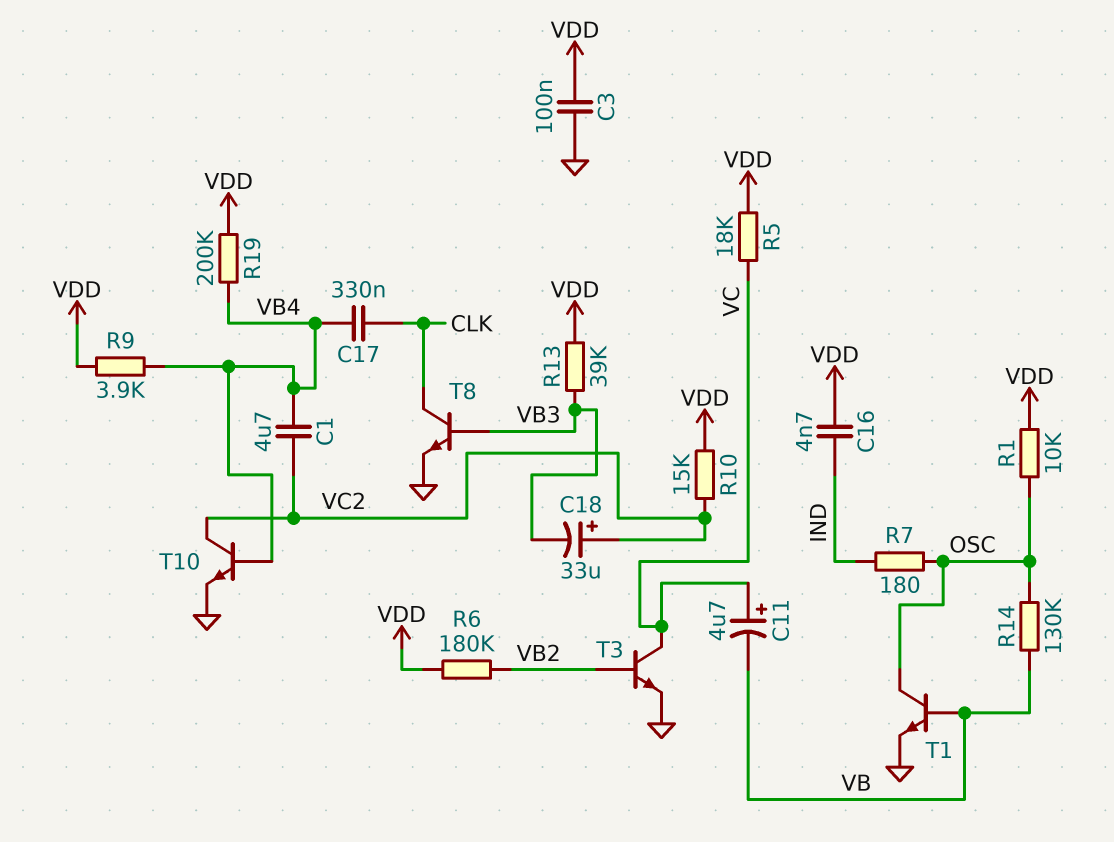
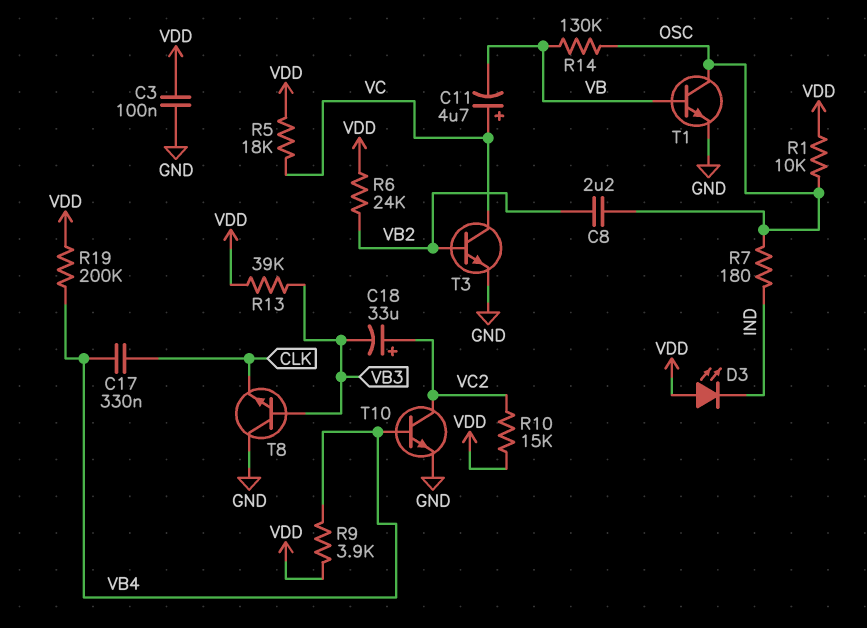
C1: 4.7uF (VB4, VC2) -> none
C8: none -> 2.2uF (OSC, VB2)
C16: 4.7nF (IND, VDD) -> none
D3: none -> LED (A VDD, K IND)
R6: 180k (VB2, VDD) -> 24k (VB2, VDD)
T8: NPN (B VB3, C CLK, E GND) -> NPN (B VB3, C GND, E CLK)

